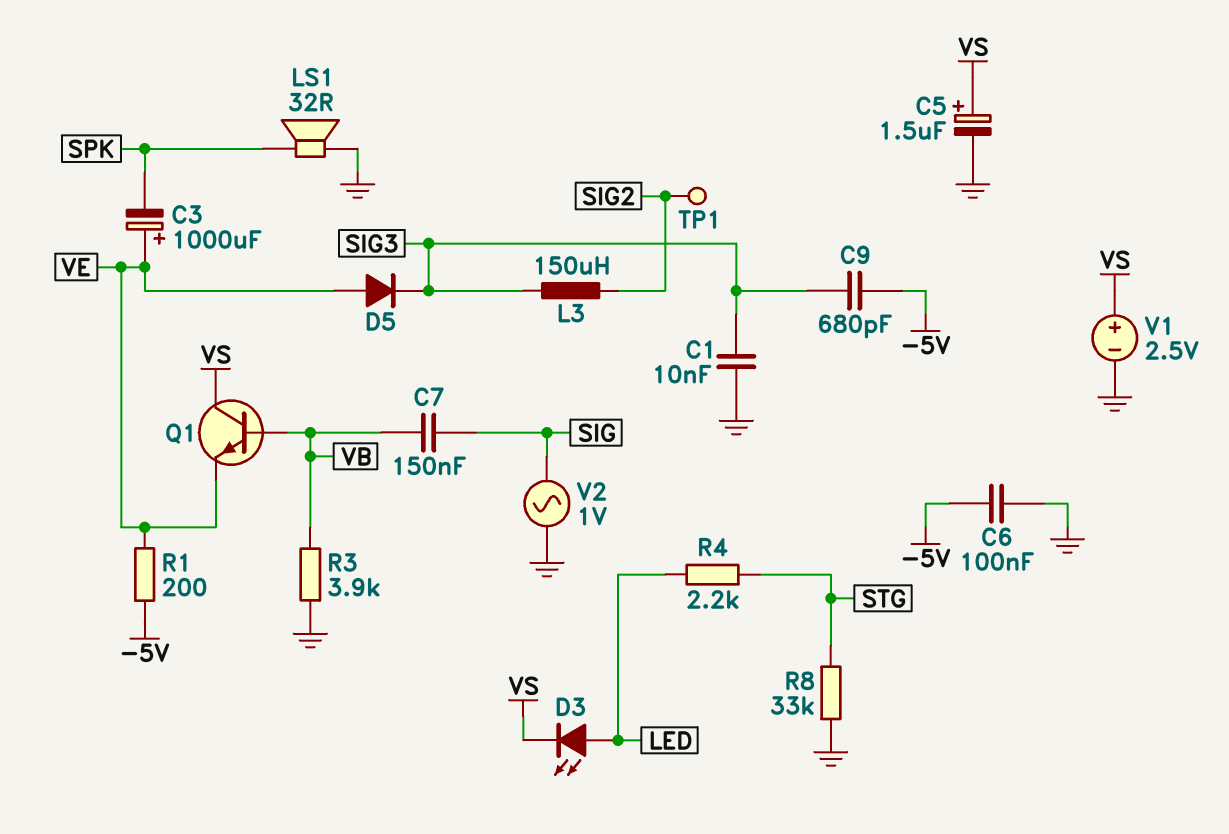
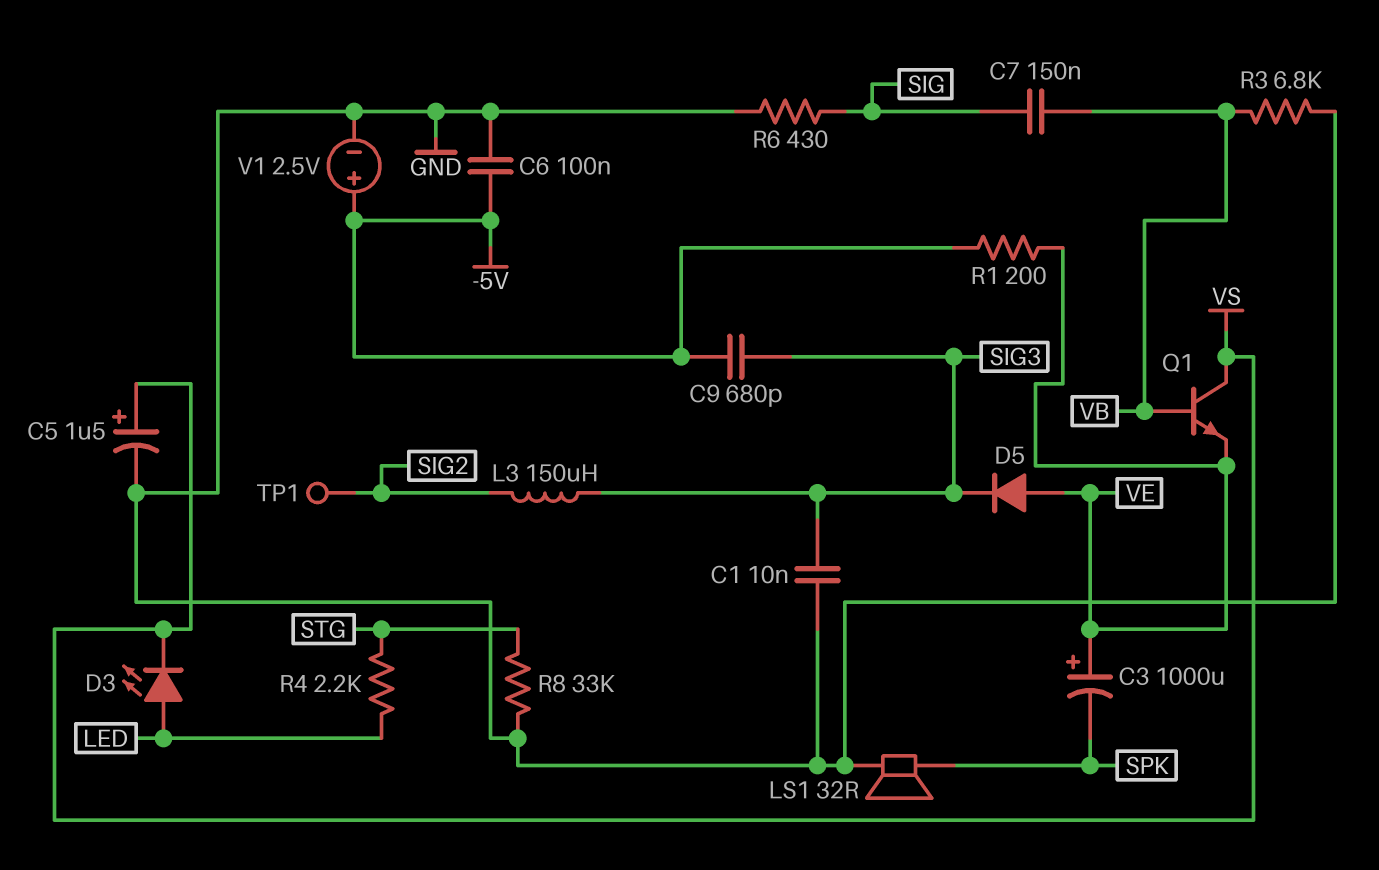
R3: 3.9k (GND, VB) -> 6.8k (GND, VB)
R6: none -> 430 (GND, SIG)
V1: 2.5V (plus VS, minus GND) -> 2.5V (plus -5V, minus GND)
V2: AC 1V (GND, SIG) -> none

